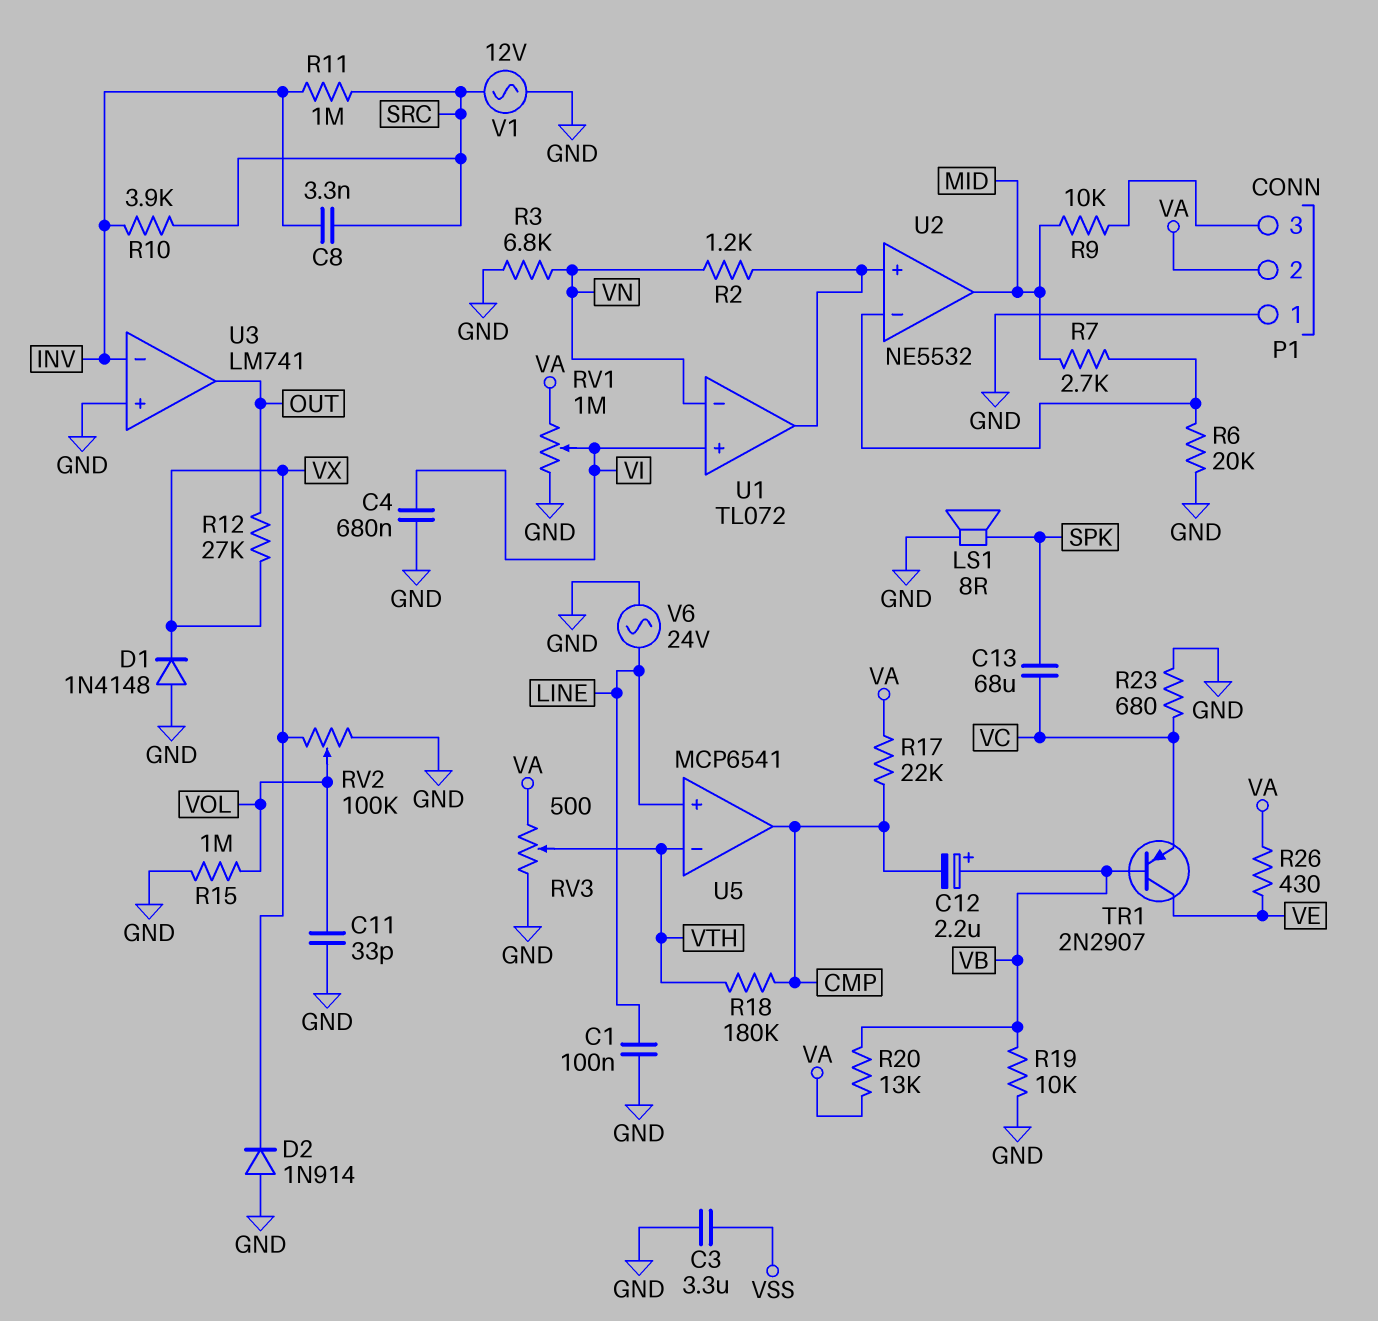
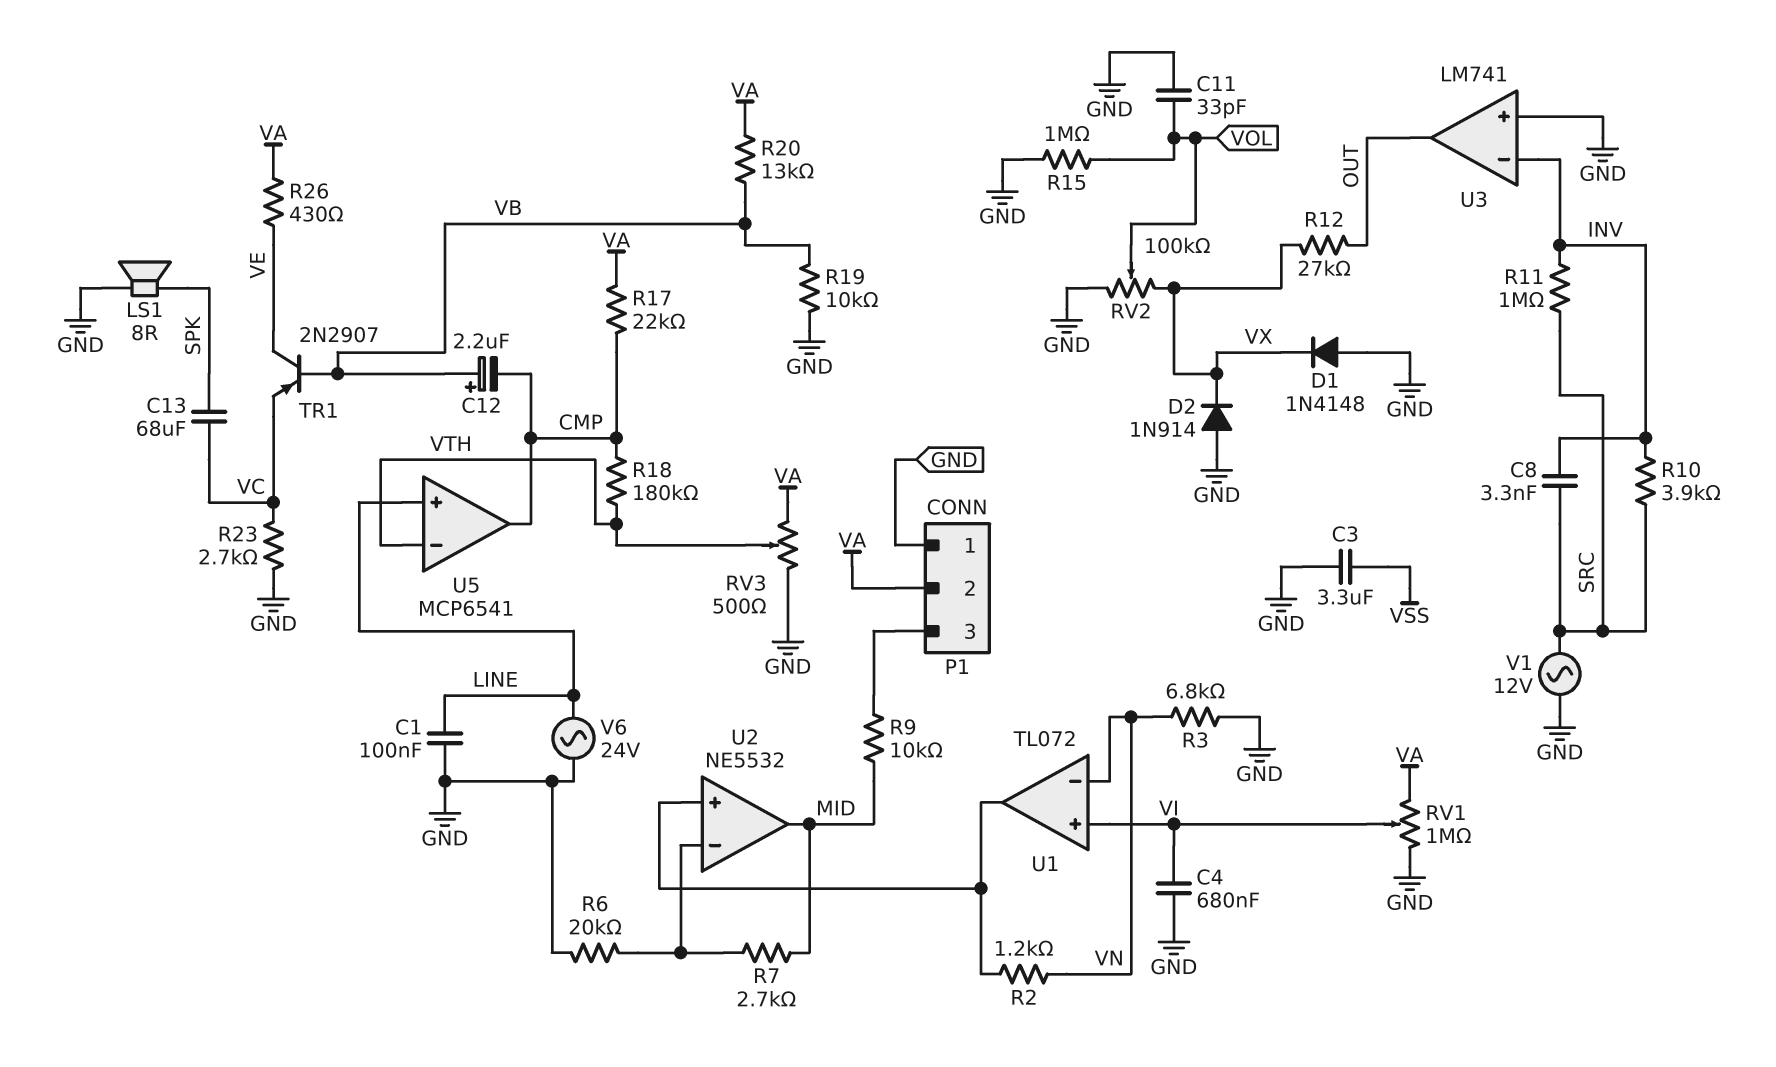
R23: 680 (GND, VC) -> 2.7k (GND, VC)

